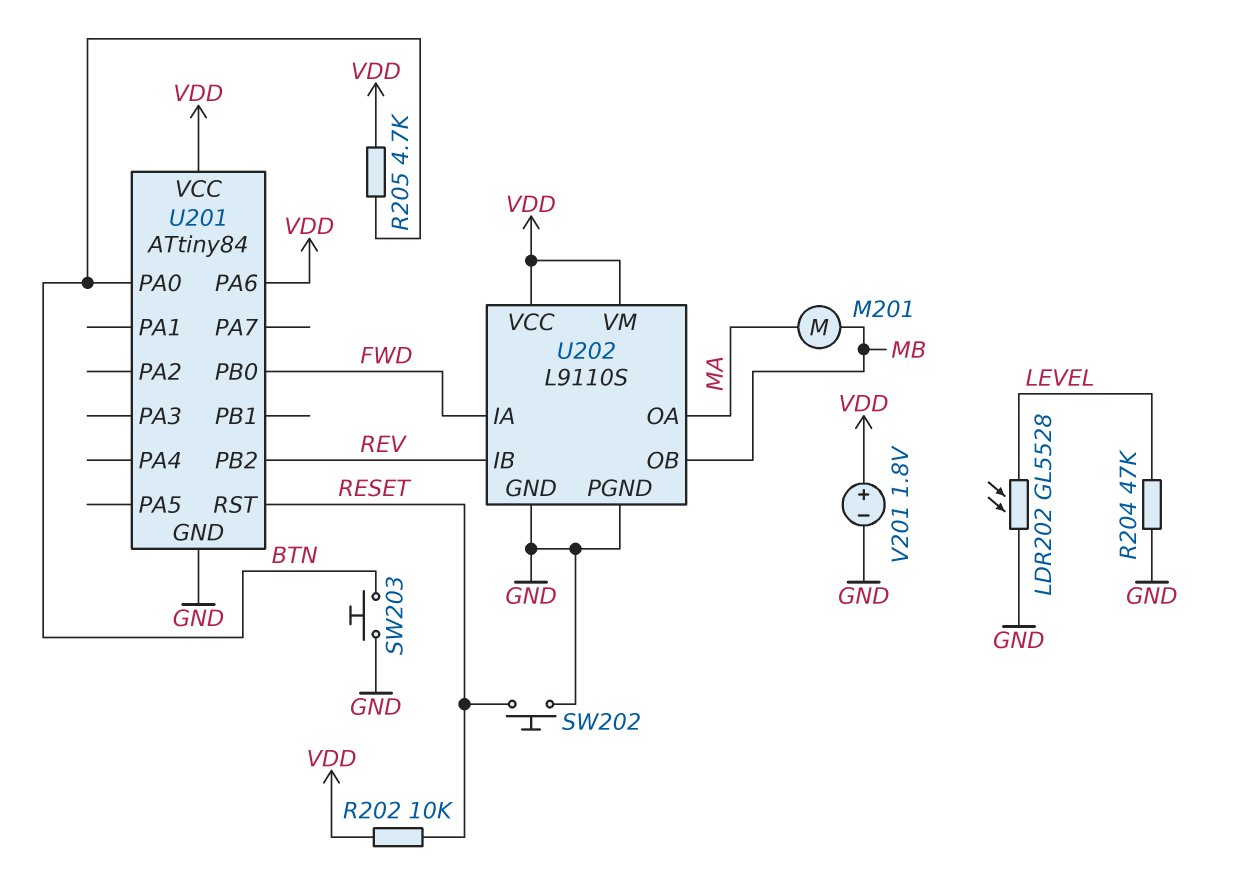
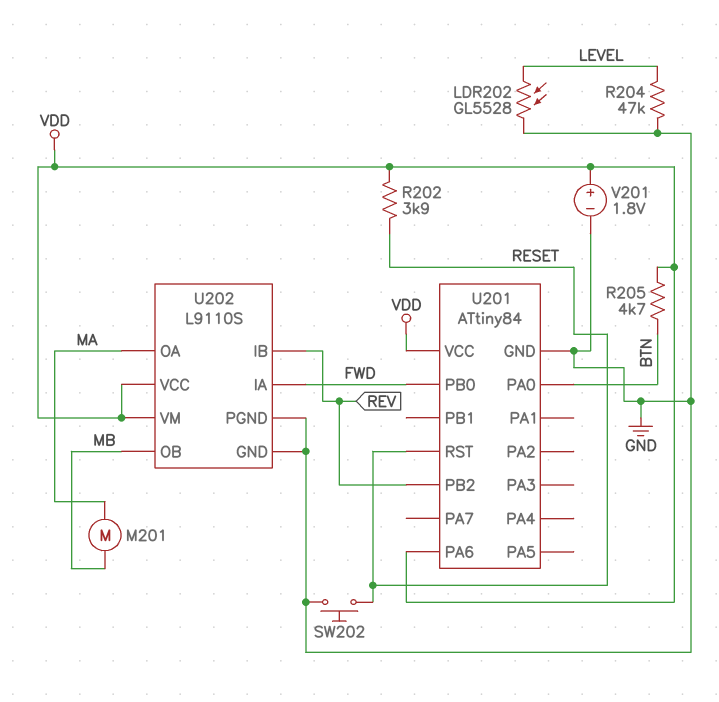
R202: 10k (RESET, VDD) -> 3.9k (RESET, VDD)
SW203: button (BTN, GND) -> none

